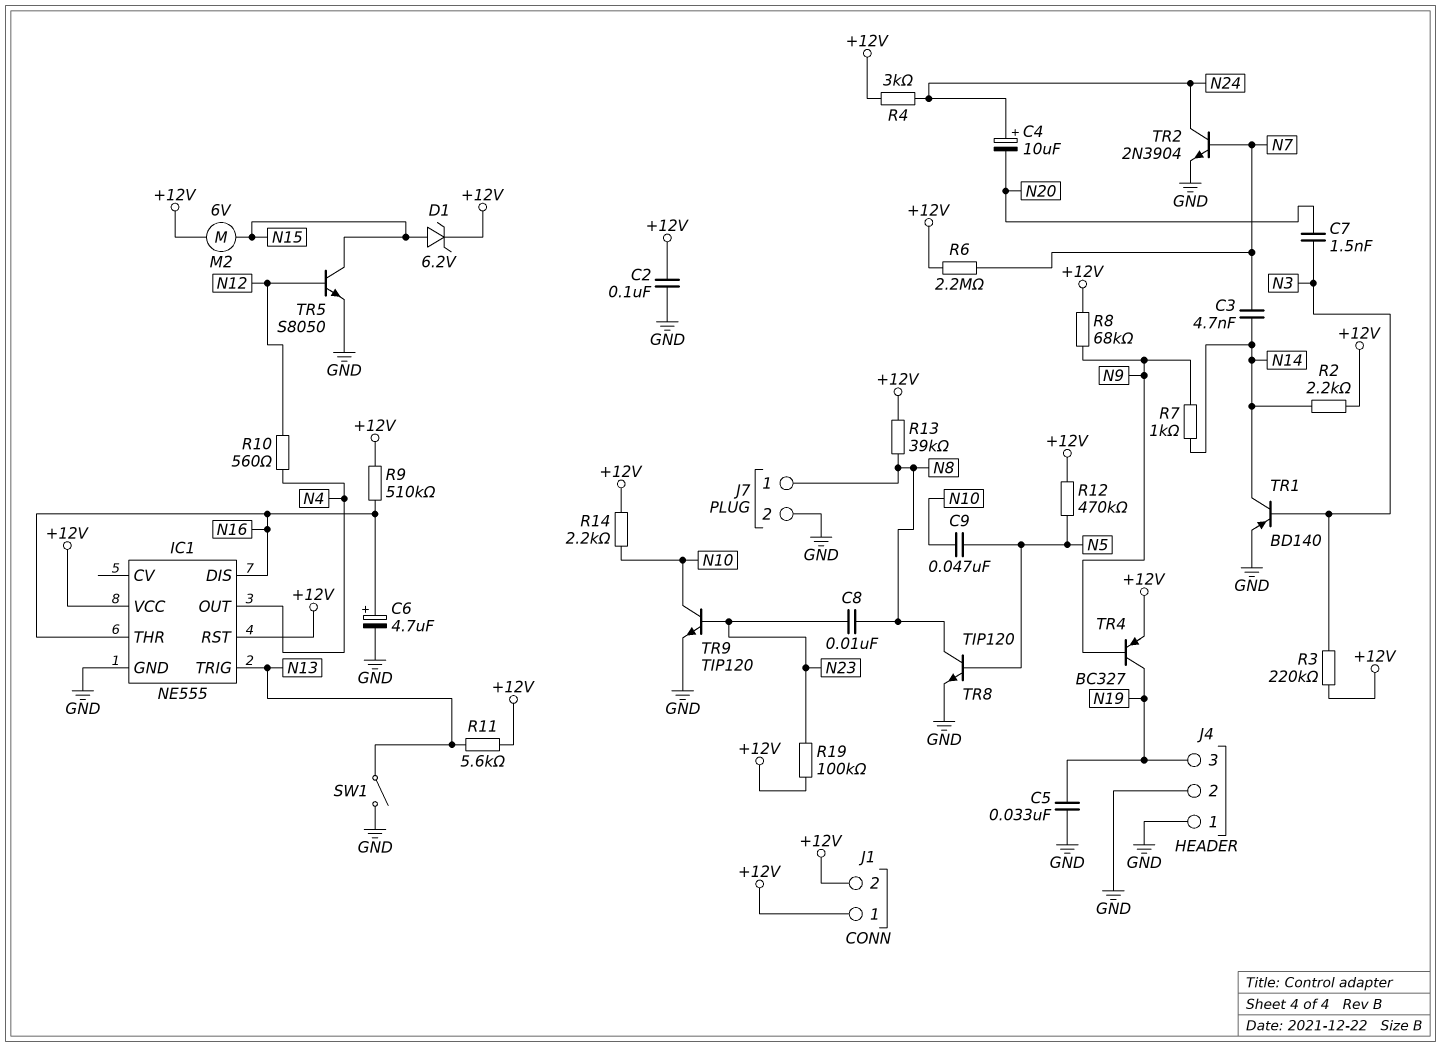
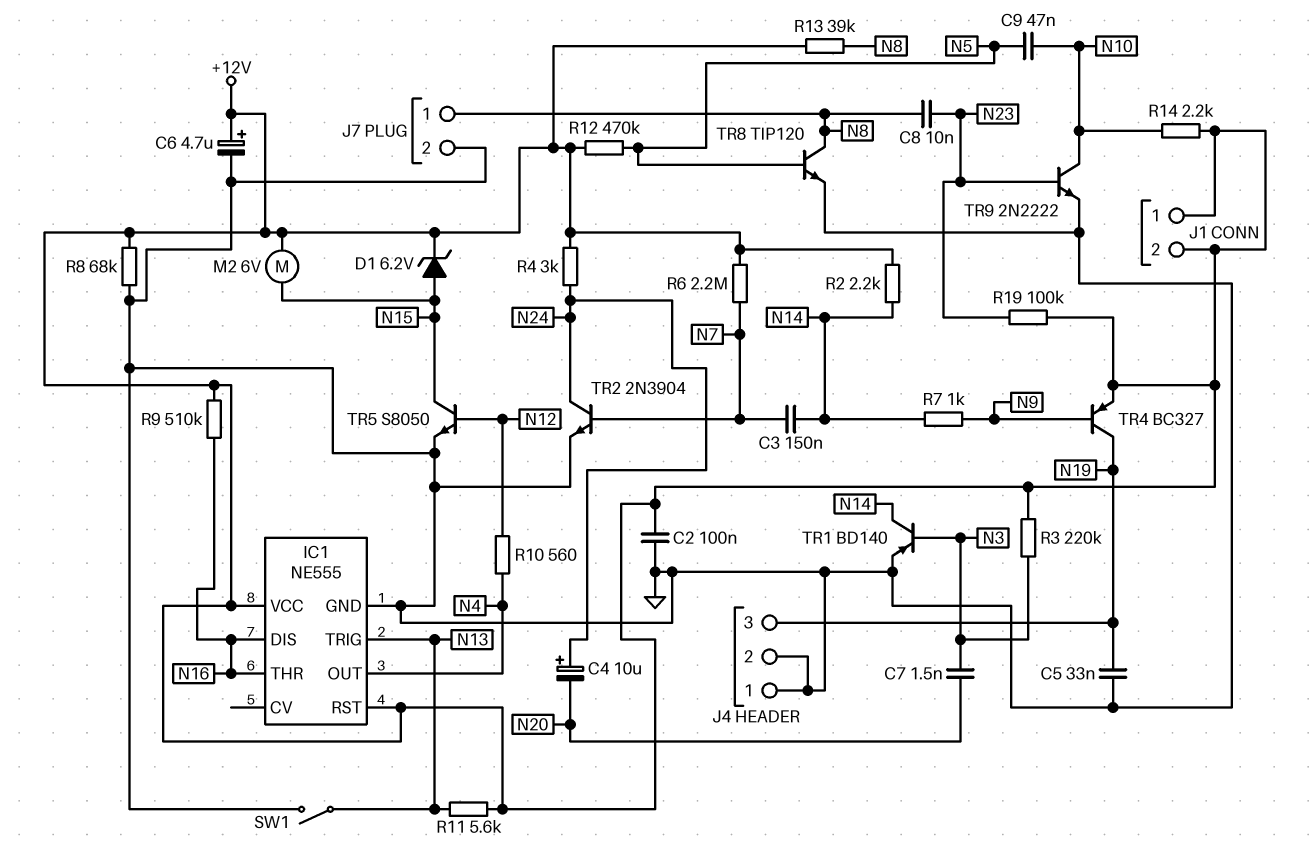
C3: 4.7nF (N7, N14) -> 150nF (N7, N14)
C6: 4.7uF (plus N16, minus GND) -> 4.7uF (plus +12V, minus GND)
R8: 68k (+12V, N9) -> 68k (+12V, GND)
TR9: NPN TIP120 (B N23, C N10, E GND) -> NPN 2N2222 (B N23, C N10, E GND)

